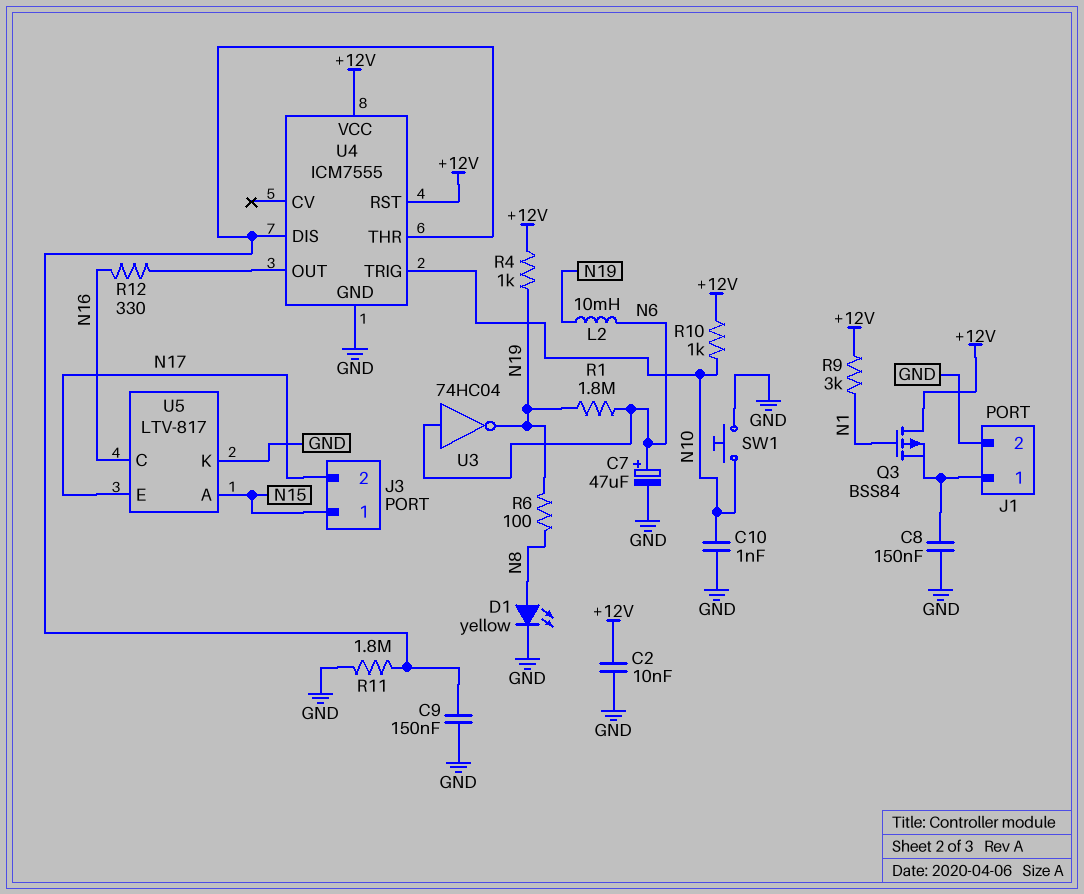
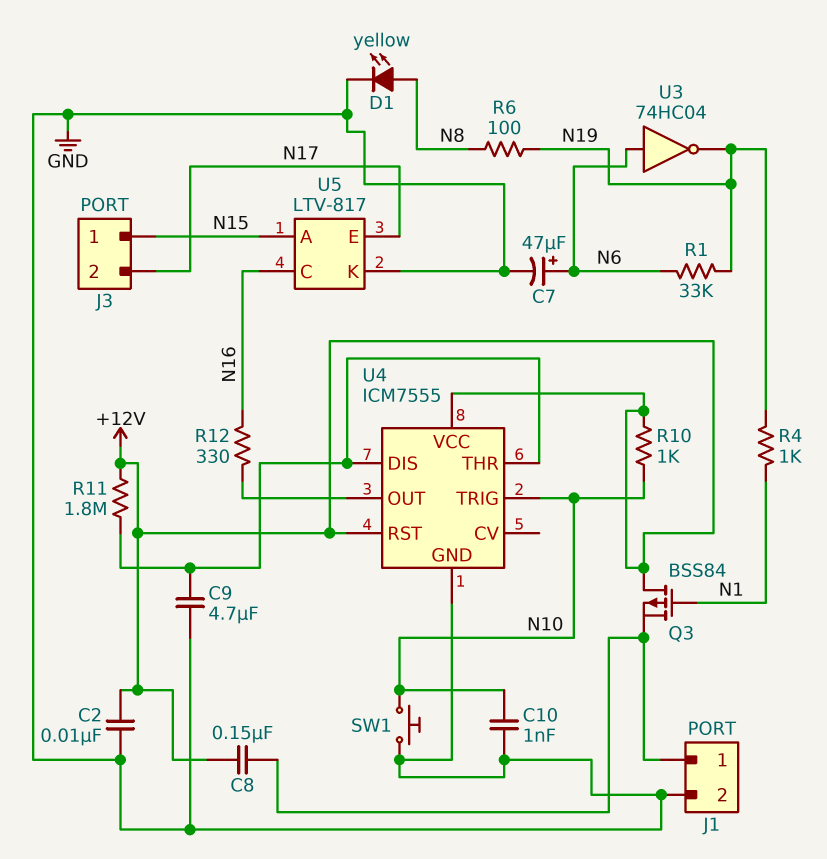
C8: 150nF (GND, J1/1) -> 150nF (+12V, J1/1)
C9: 150nF (GND, U4/DIS) -> 4.7uF (GND, U4/DIS)
L2: 10mH (N6, N19) -> none
R1: 1.8M (N6, N19) -> 33k (N6, N19)
R4: 1k (+12V, N19) -> 1k (N1, N19)
R9: 3k (+12V, N1) -> none
R11: 1.8M (GND, U4/DIS) -> 1.8M (+12V, U4/DIS)

